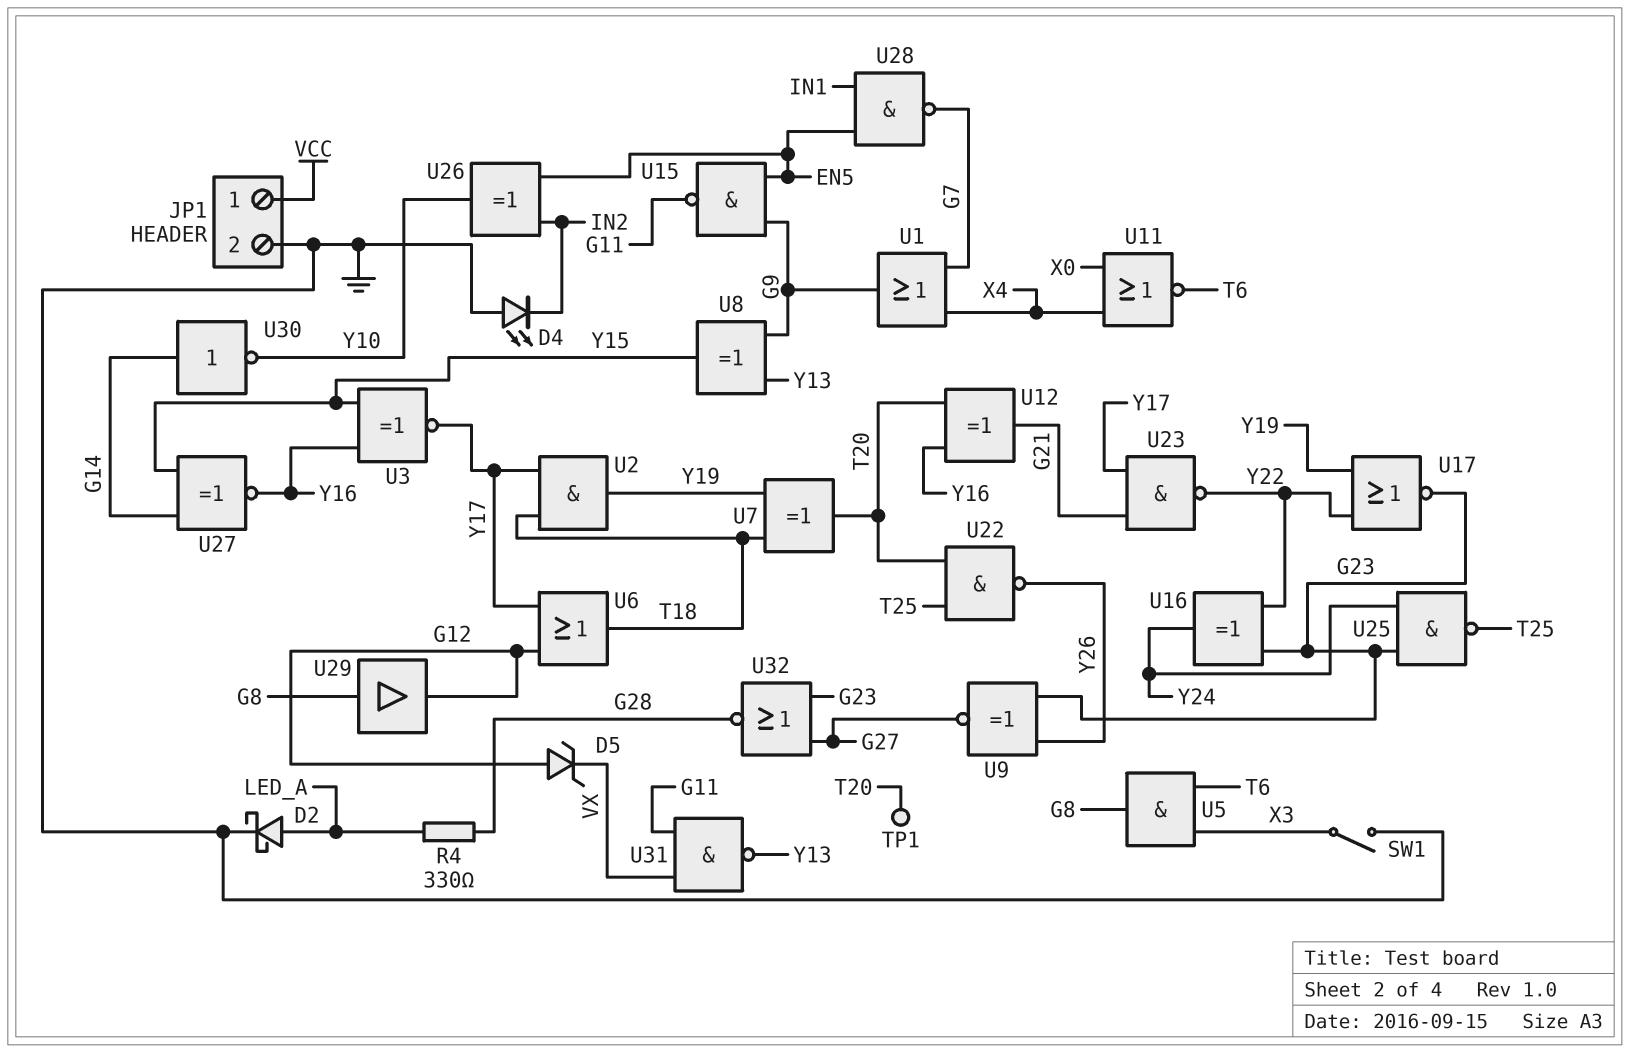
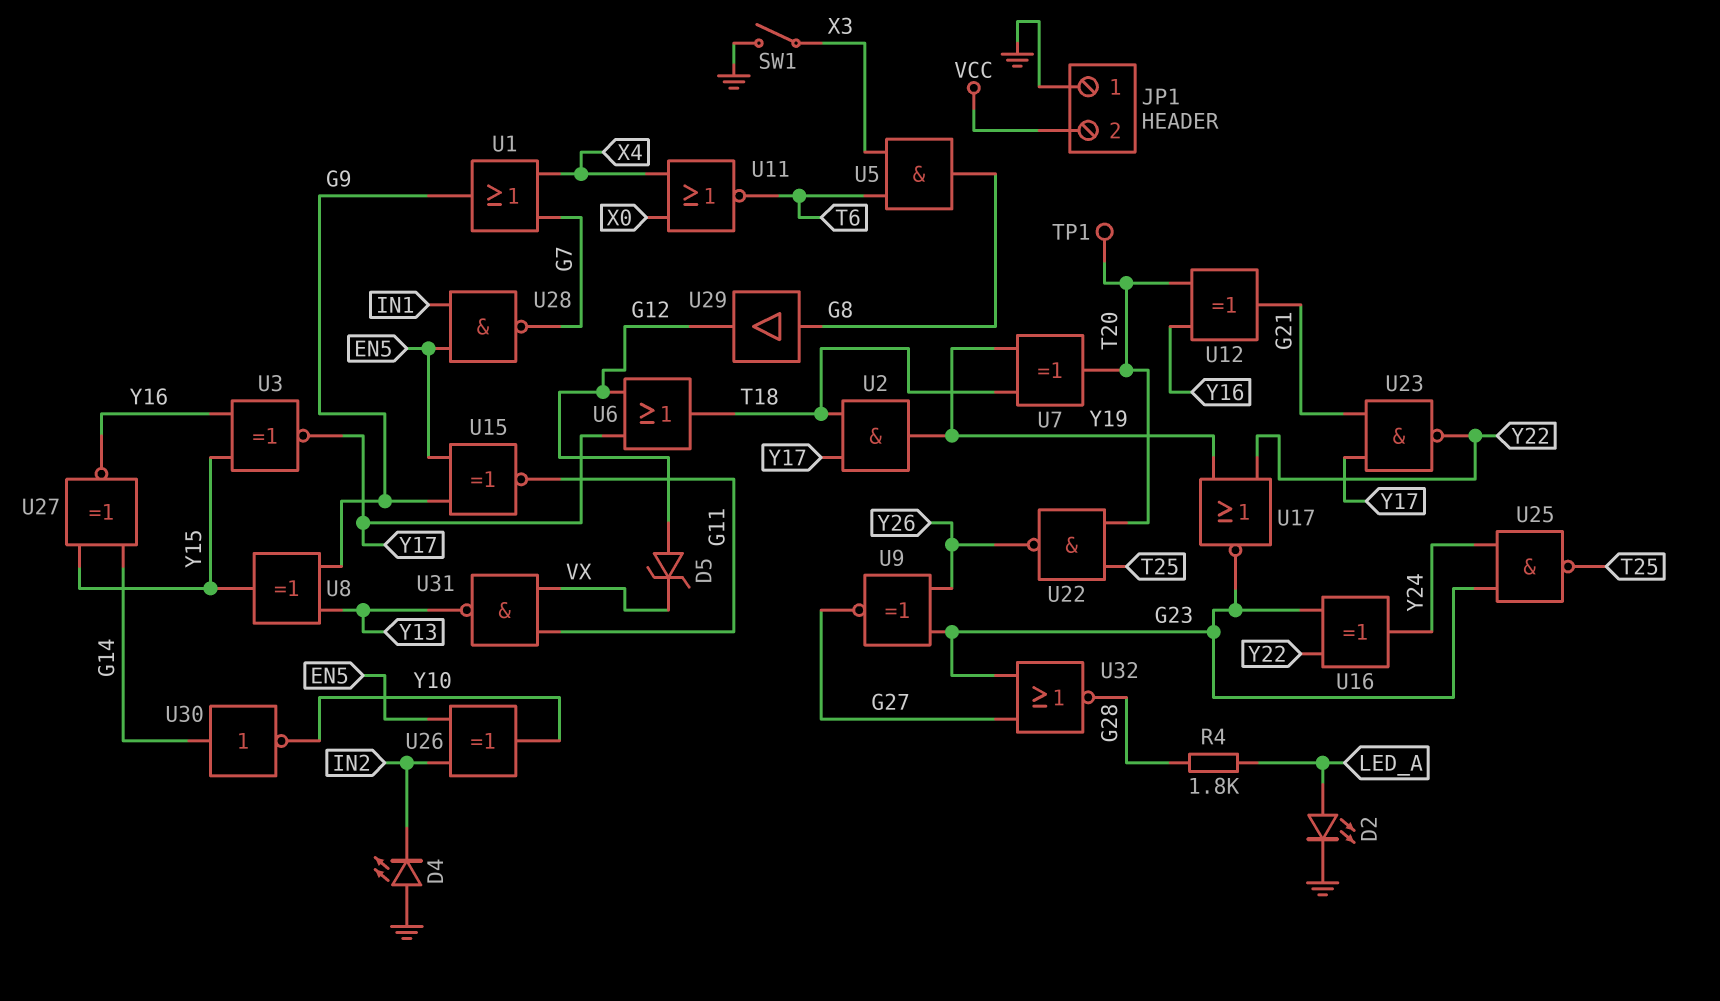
D2: schottky (A LED_A, K GND) -> LED (A LED_A, K GND)
JP1 pin 1: VCC -> GND
JP1 pin 2: GND -> VCC
R4: 330 (G28, LED_A) -> 1.8k (G28, LED_A)
U15: NAND (in EN5, in G9, out G11) -> XNOR (in EN5, in G9, out G11)

